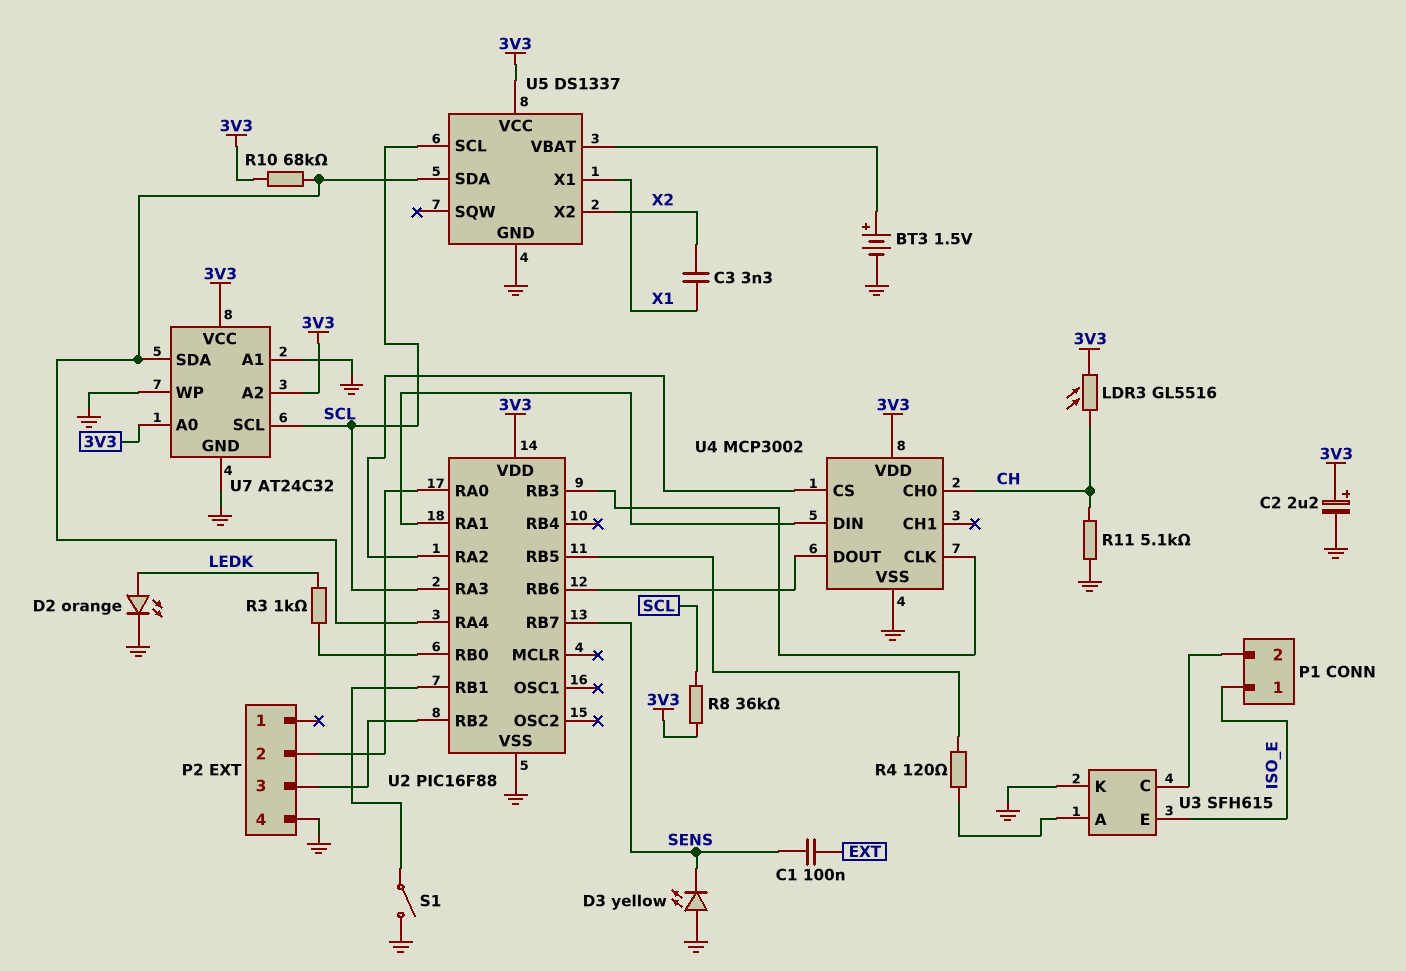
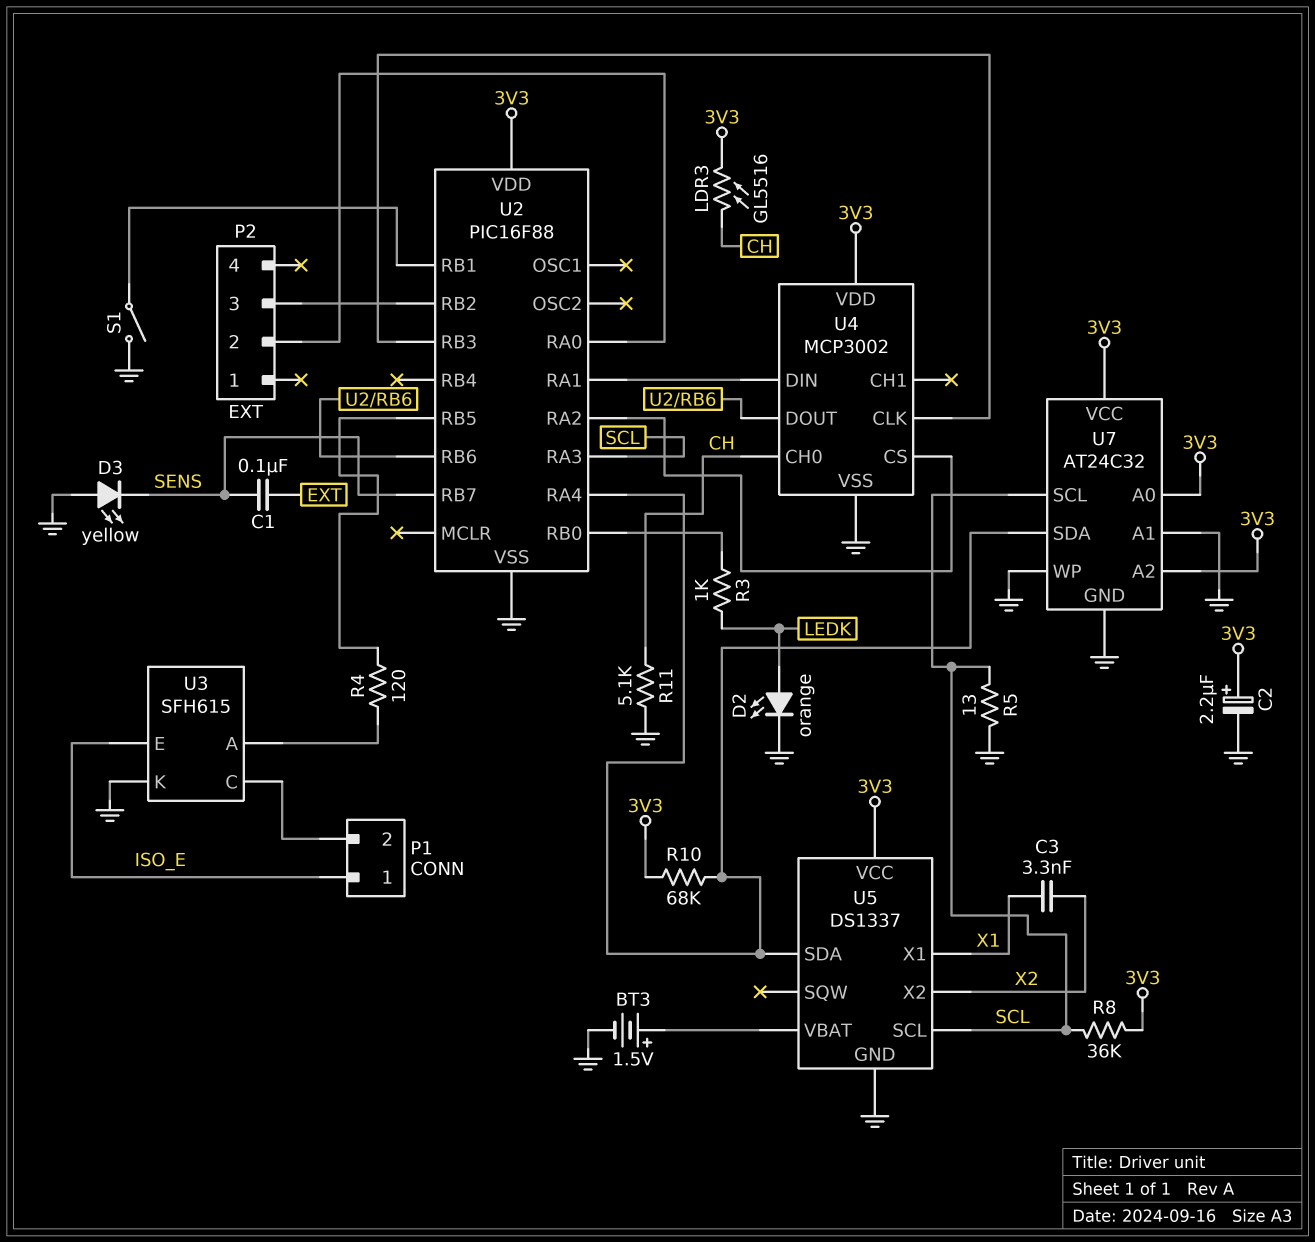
P2 pin 4: GND -> none
R5: none -> 13 (GND, SCL)

